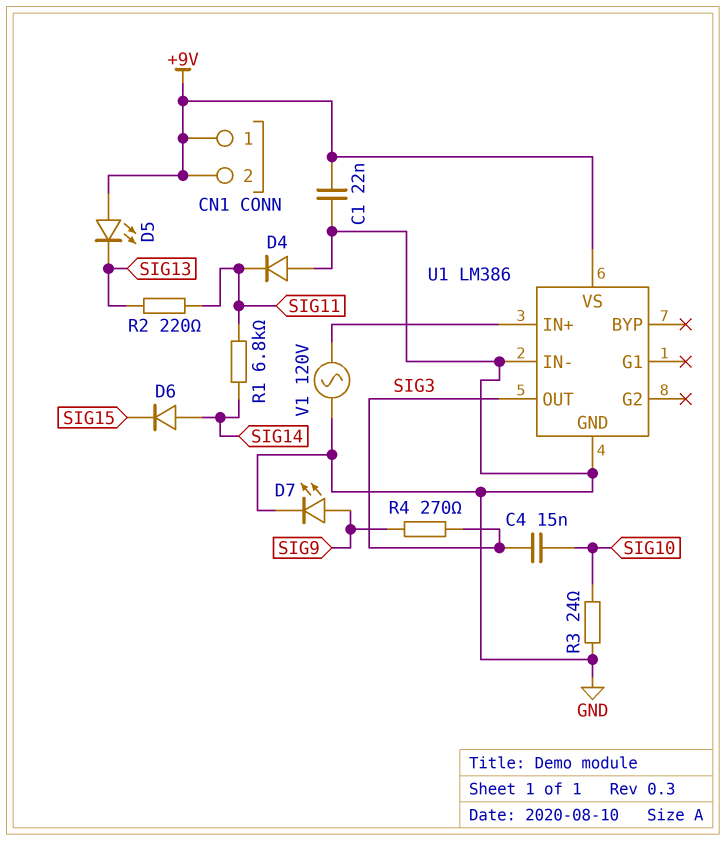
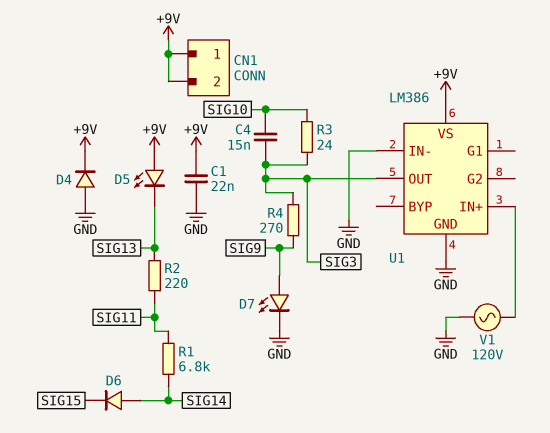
D4: diode (A GND, K SIG11) -> diode (A GND, K +9V)
R3: 24 (GND, SIG10) -> 24 (SIG3, SIG10)

